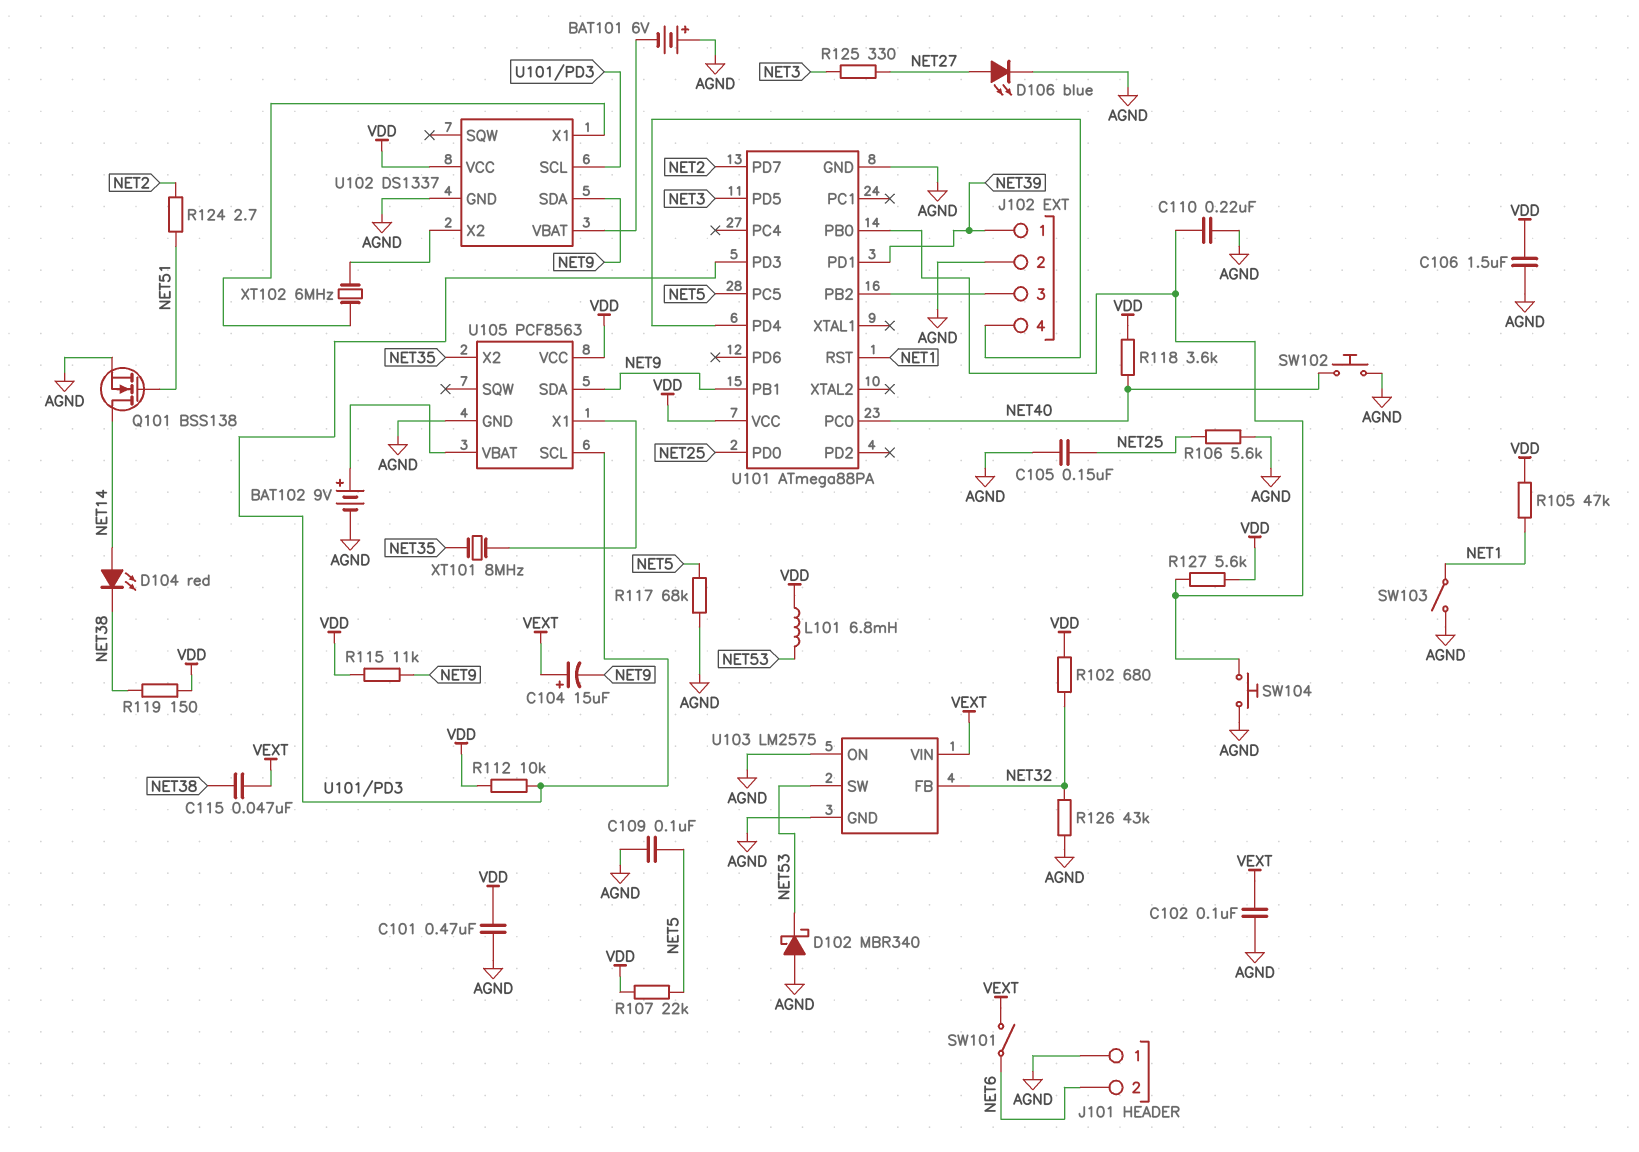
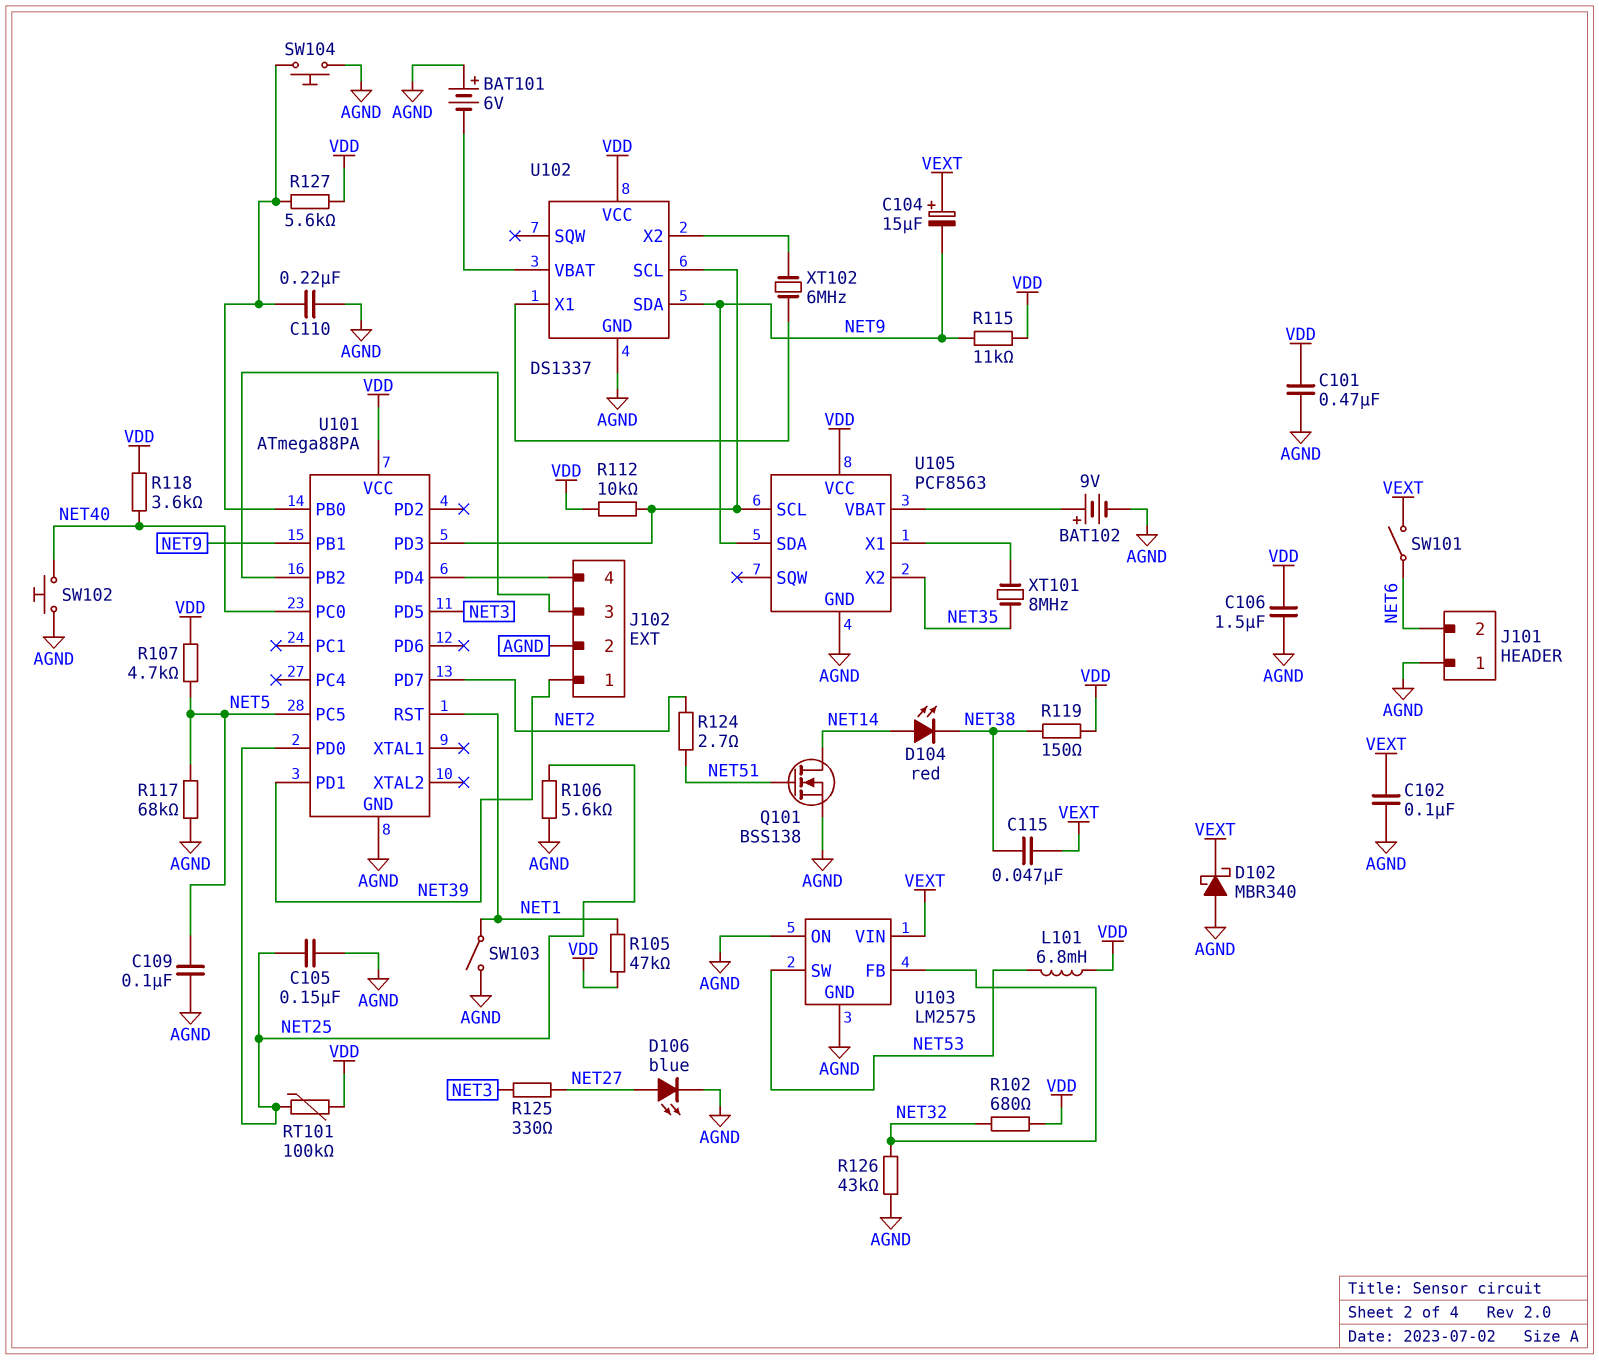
D102: schottky MBR340 (A AGND, K NET53) -> schottky MBR340 (A AGND, K VEXT)
R107: 22k (NET5, VDD) -> 4.7k (NET5, VDD)
RT101: none -> 100k (NET25, VDD)

